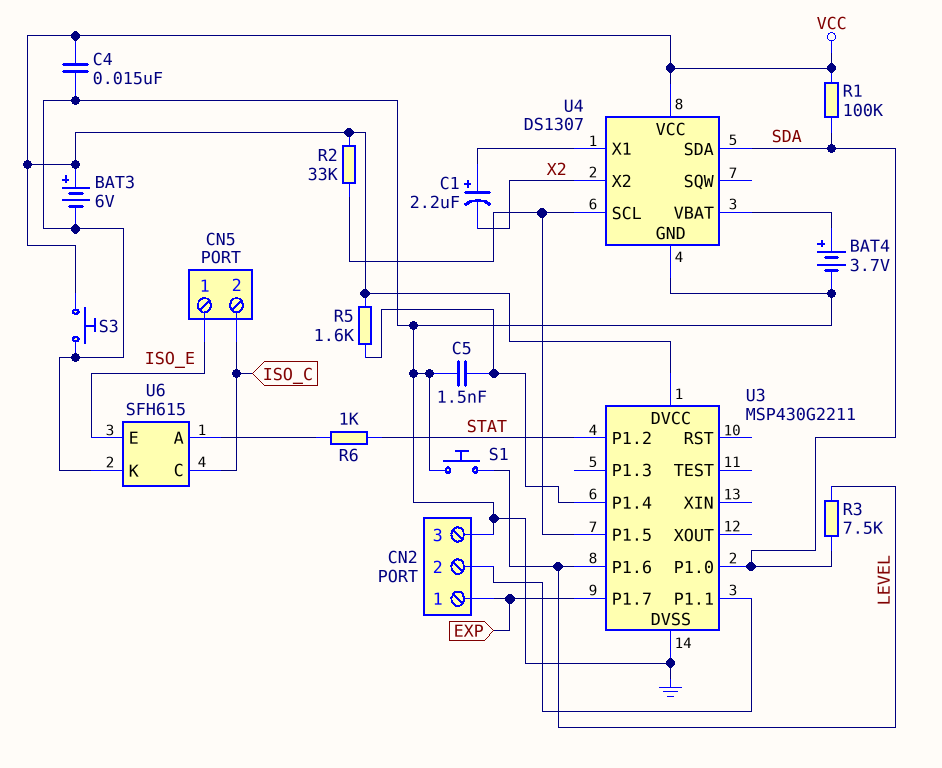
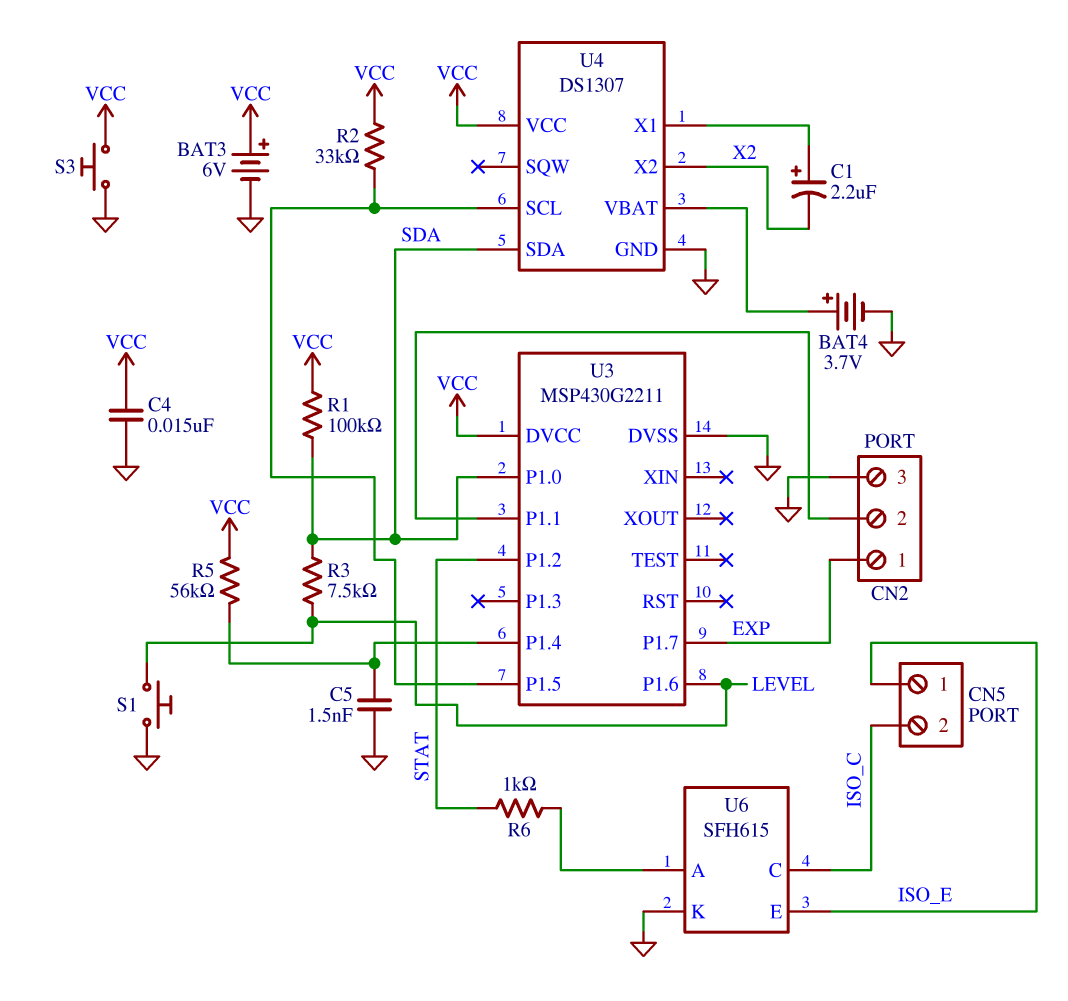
R5: 1.6k (U3/P1.4, VCC) -> 56k (U3/P1.4, VCC)

